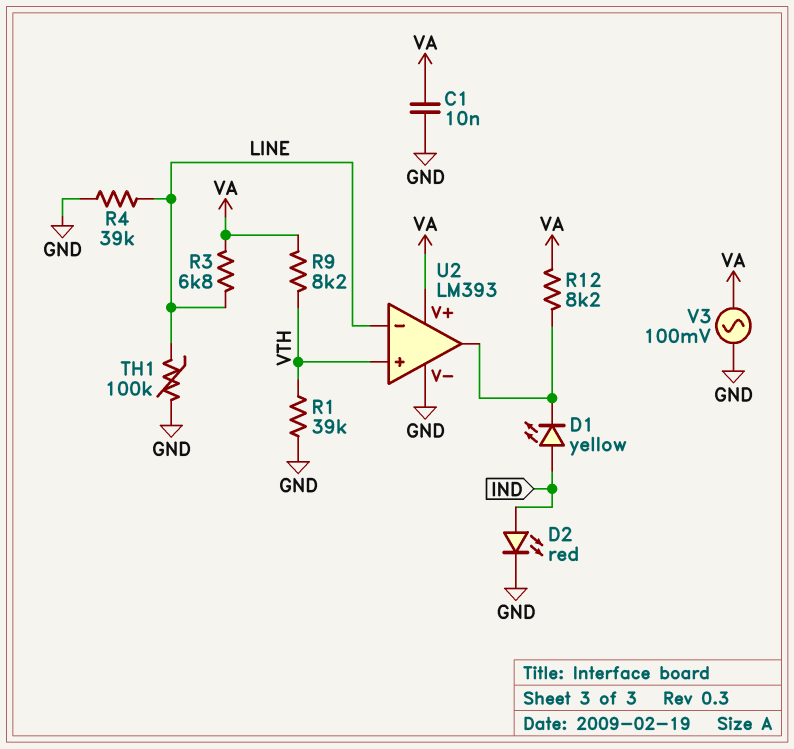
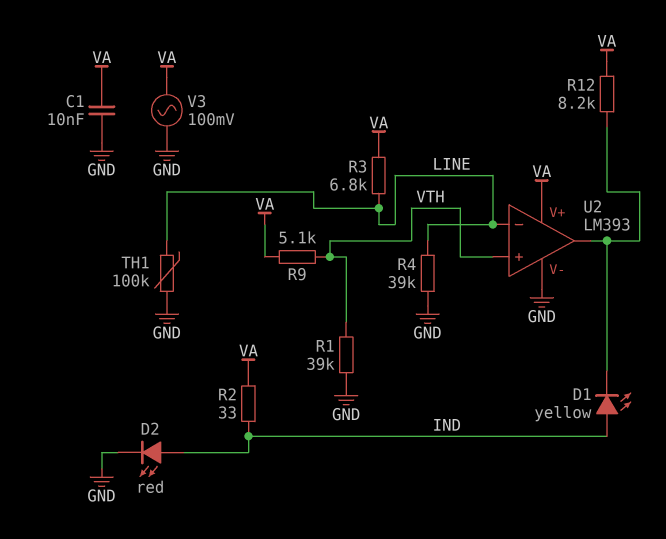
R2: none -> 33 (IND, VA)
R9: 8.2k (VA, VTH) -> 5.1k (VA, VTH)

